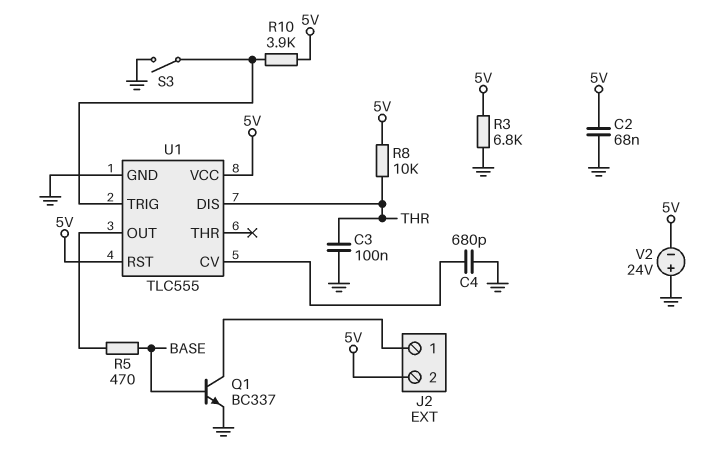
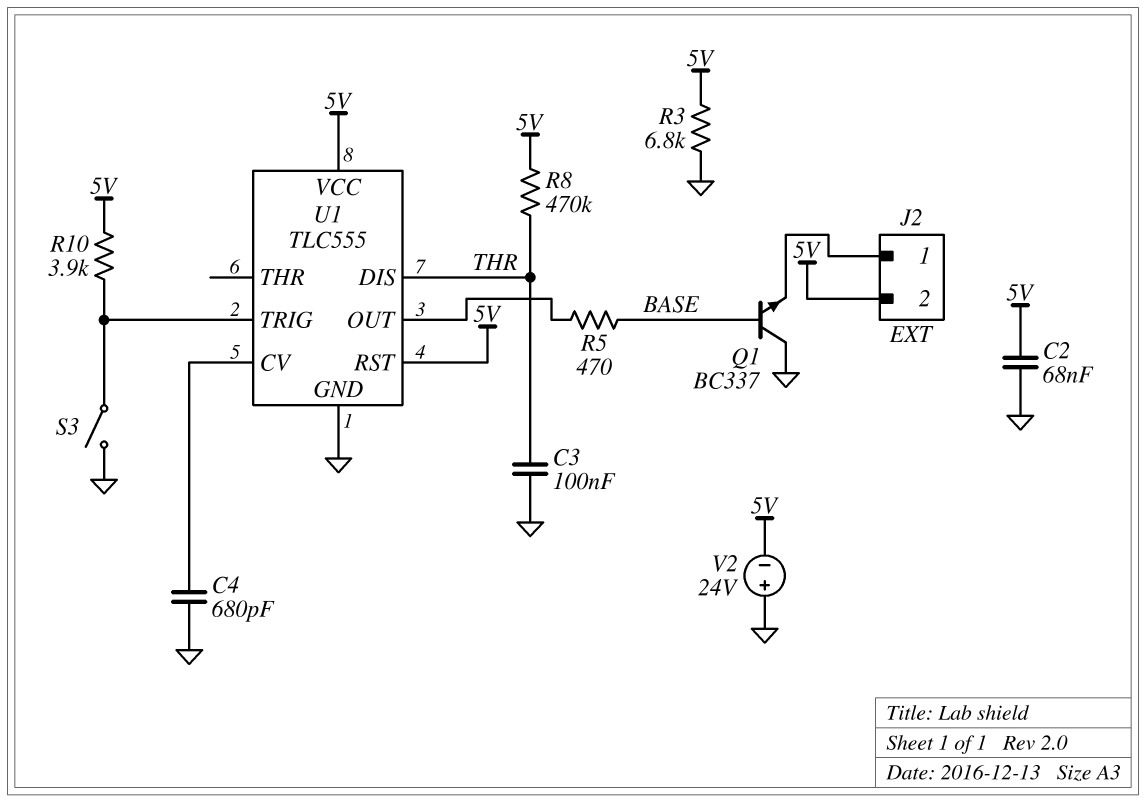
Q1: NPN BC337 (B BASE, C J2/1, E GND) -> NPN BC337 (B BASE, C GND, E J2/1)
R8: 10k (5V, THR) -> 470k (5V, THR)

